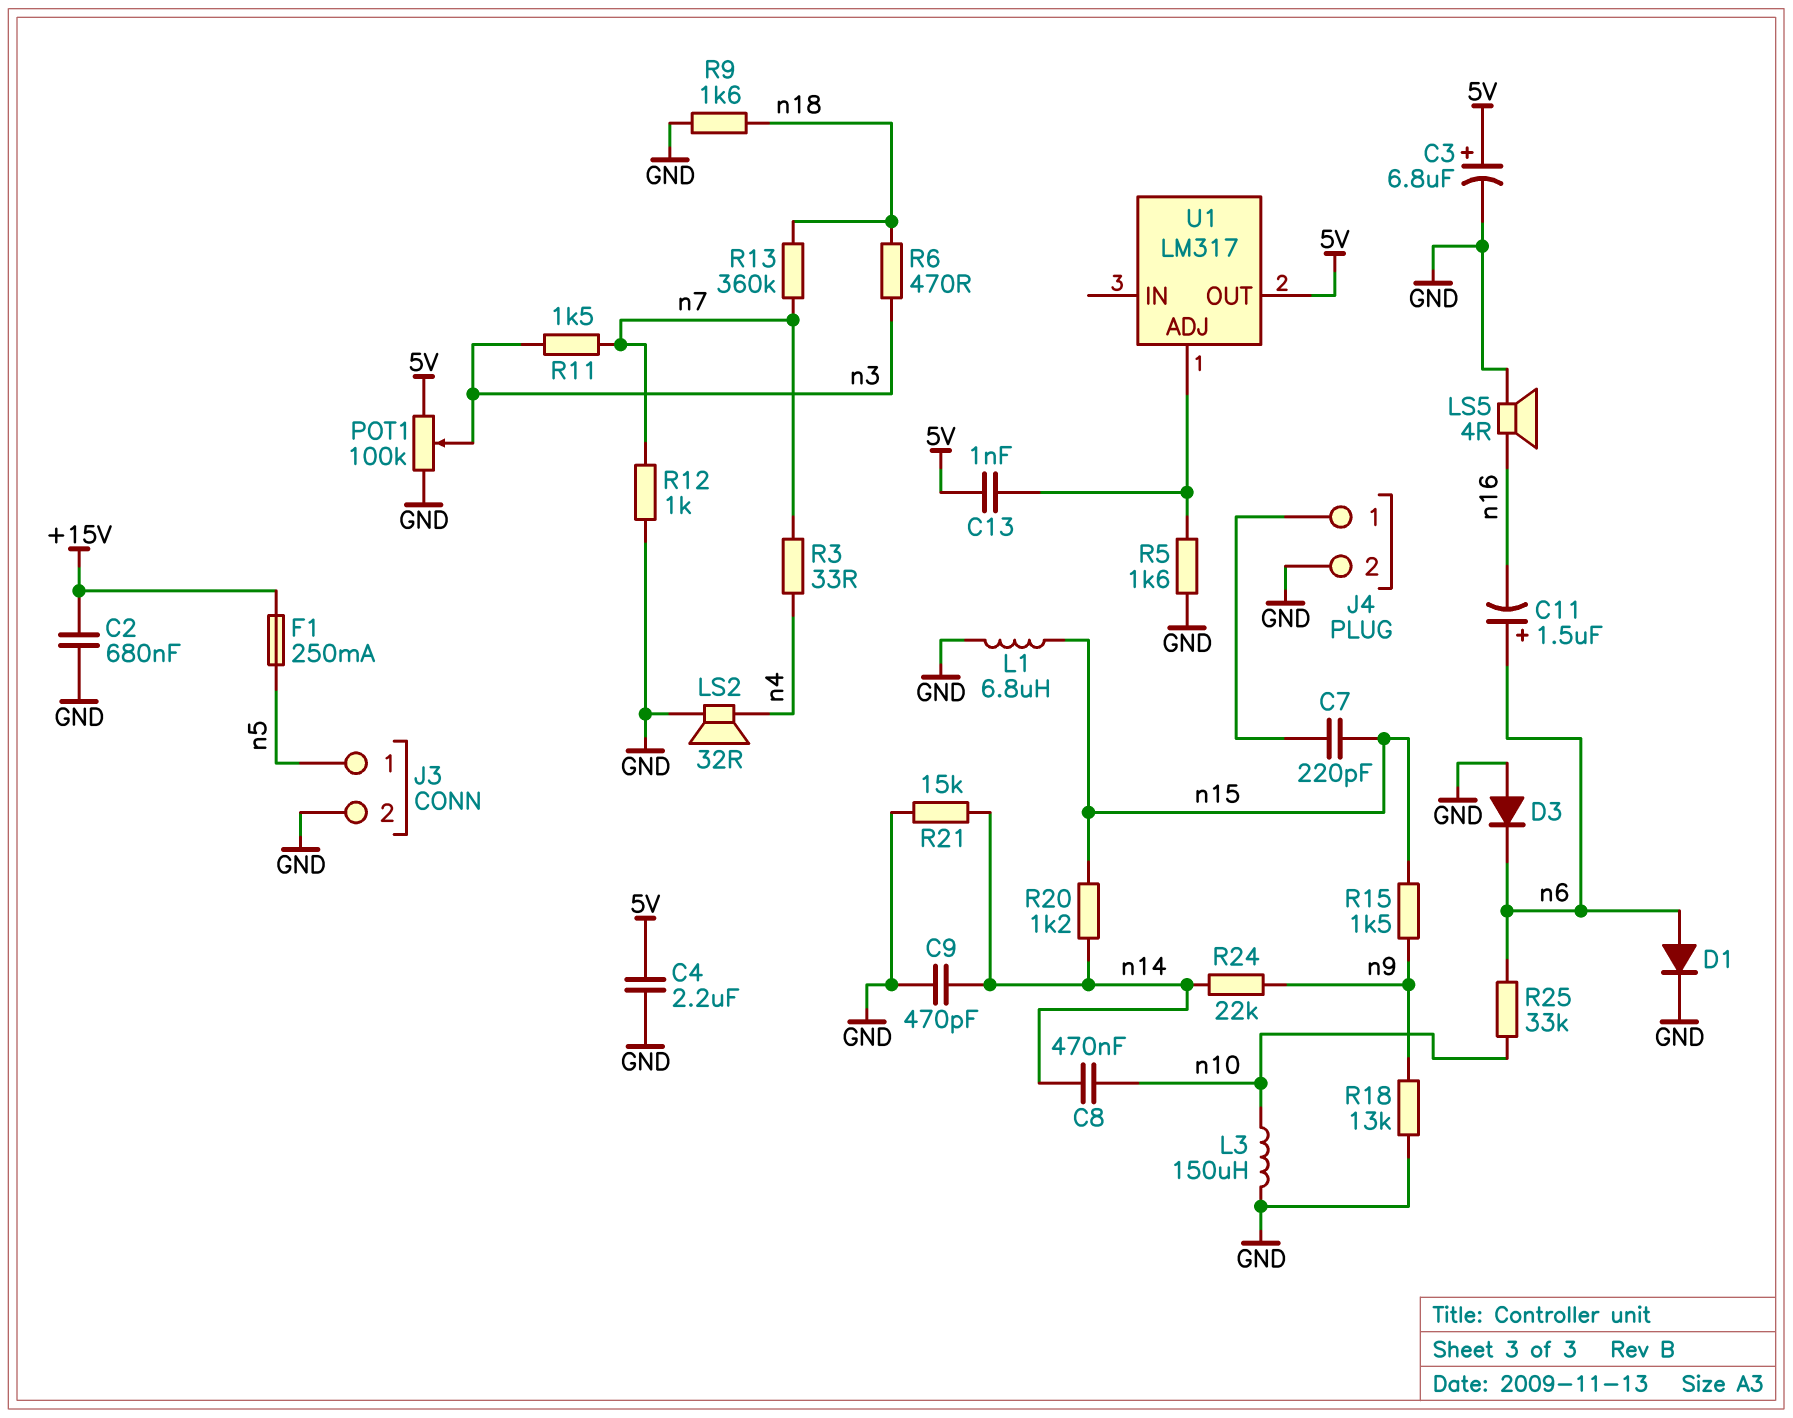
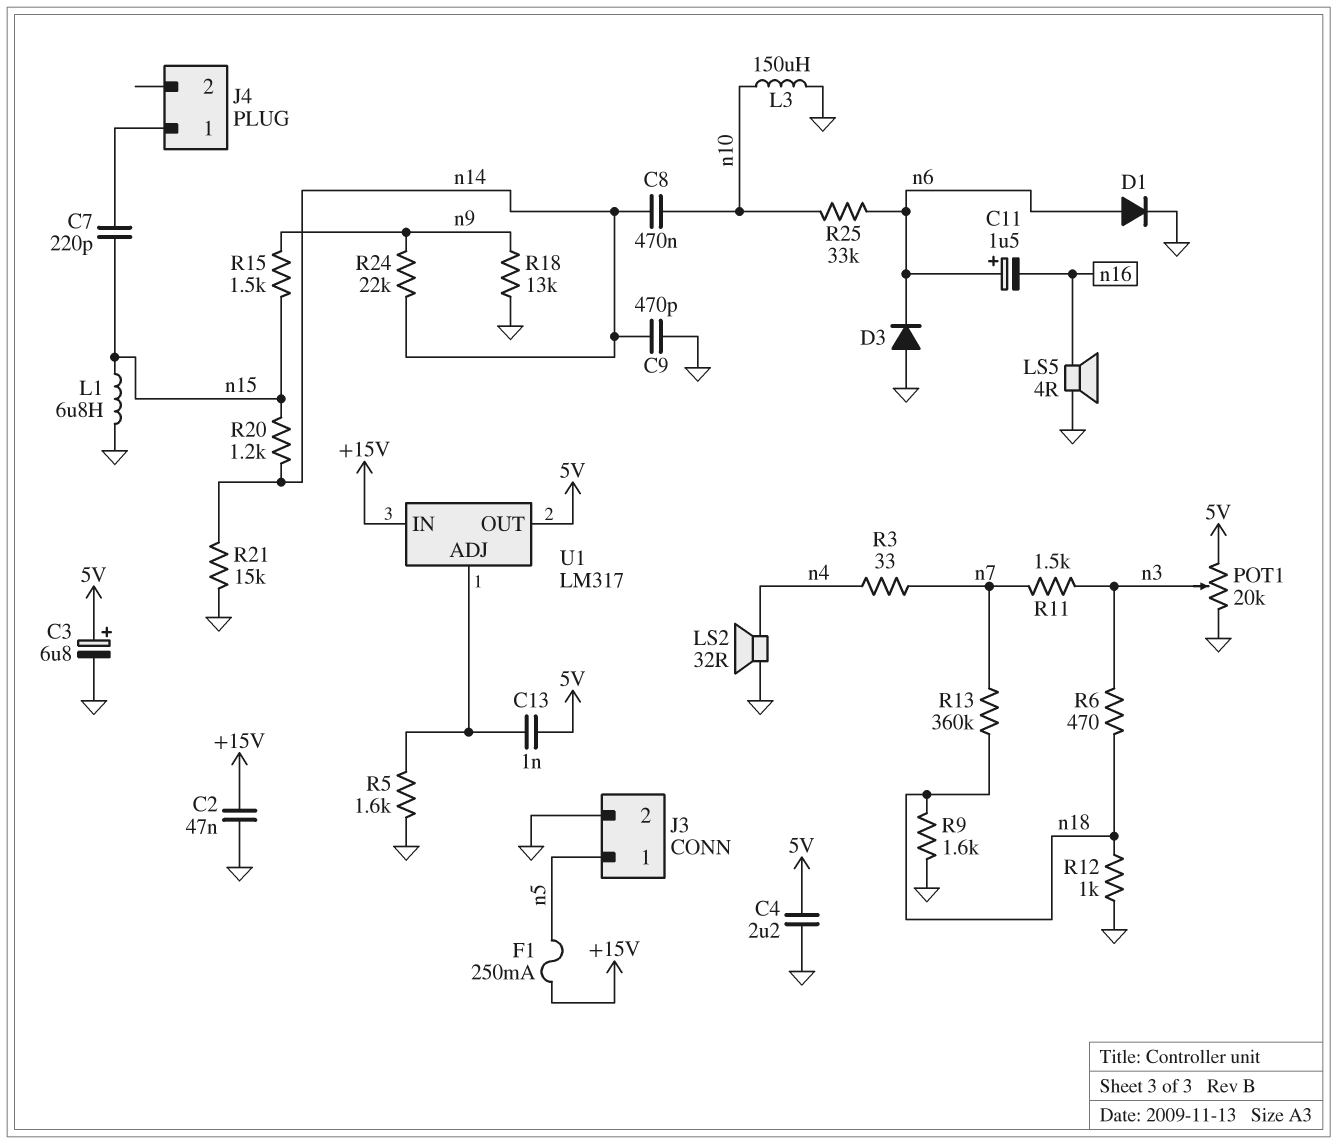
C2: 680nF (+15V, GND) -> 47nF (+15V, GND)
J4 pin 2: GND -> none
POT1: 100k (5V, GND, wiper n3) -> 20k (5V, GND, wiper n3)
R12: 1k (GND, n7) -> 1k (GND, n18)
U1 pin IN: none -> +15V

